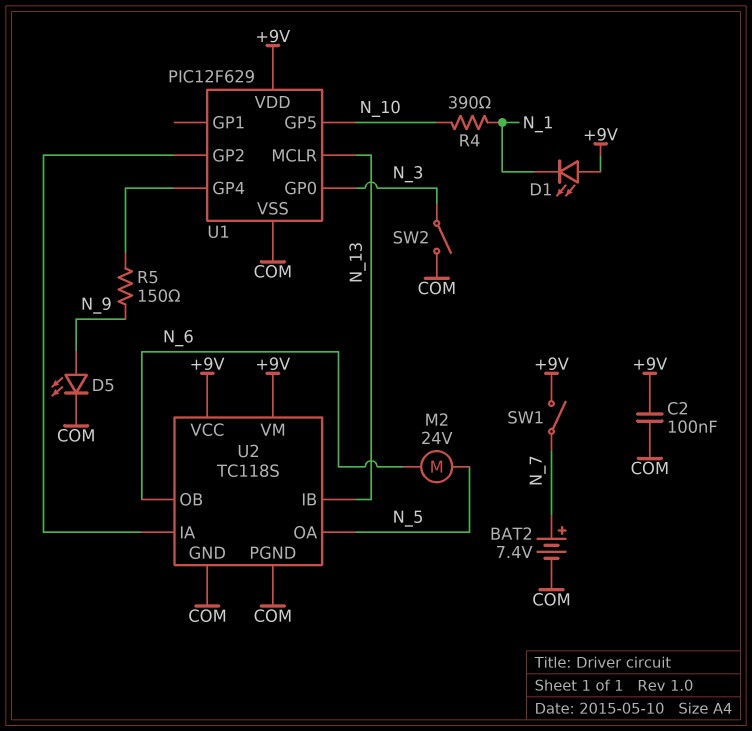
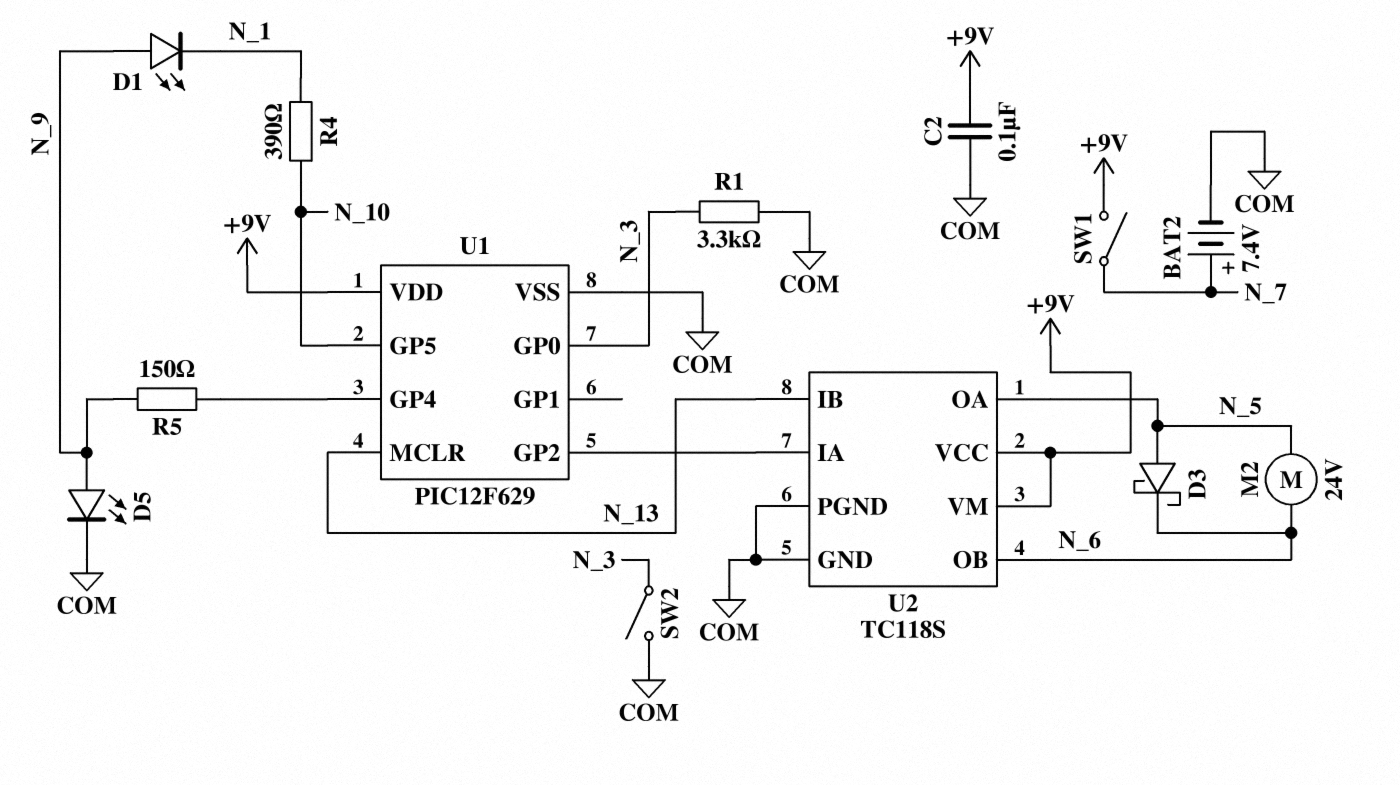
D1: LED (A +9V, K N_1) -> LED (A N_9, K N_1)
D3: none -> schottky (A N_5, K N_6)
R1: none -> 3.3k (COM, N_3)

